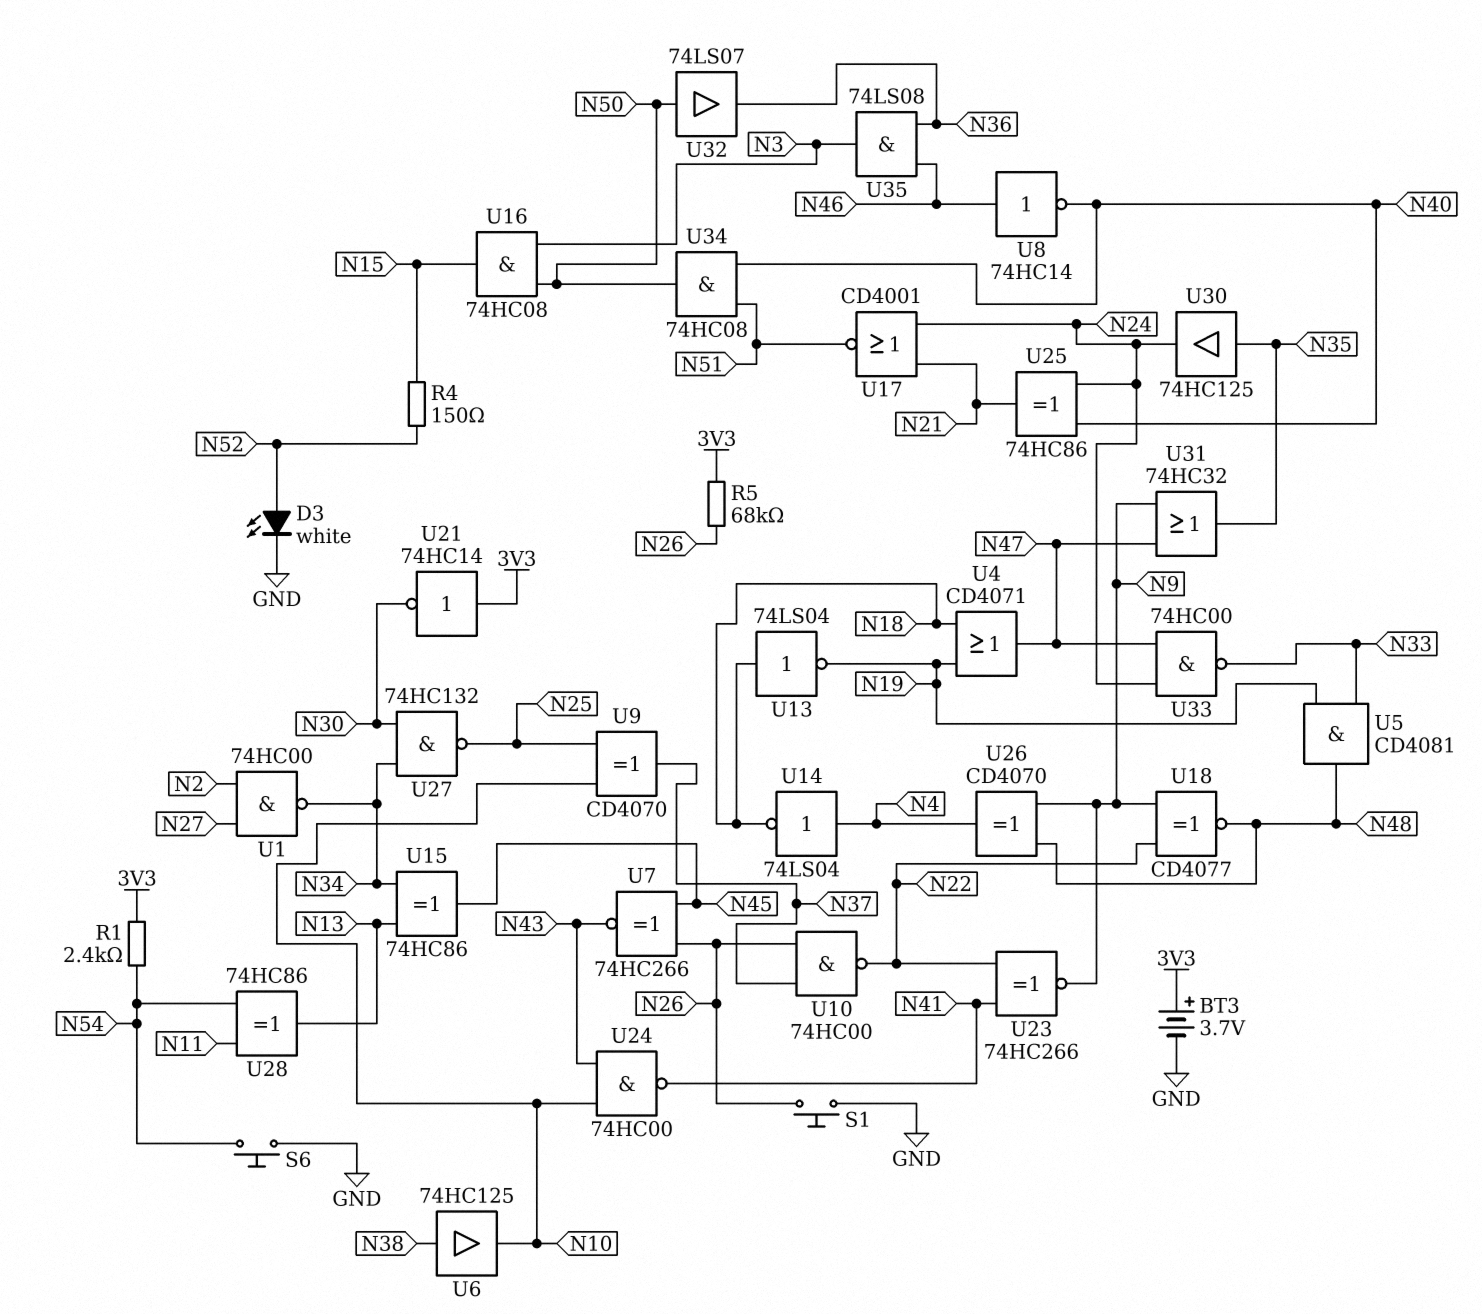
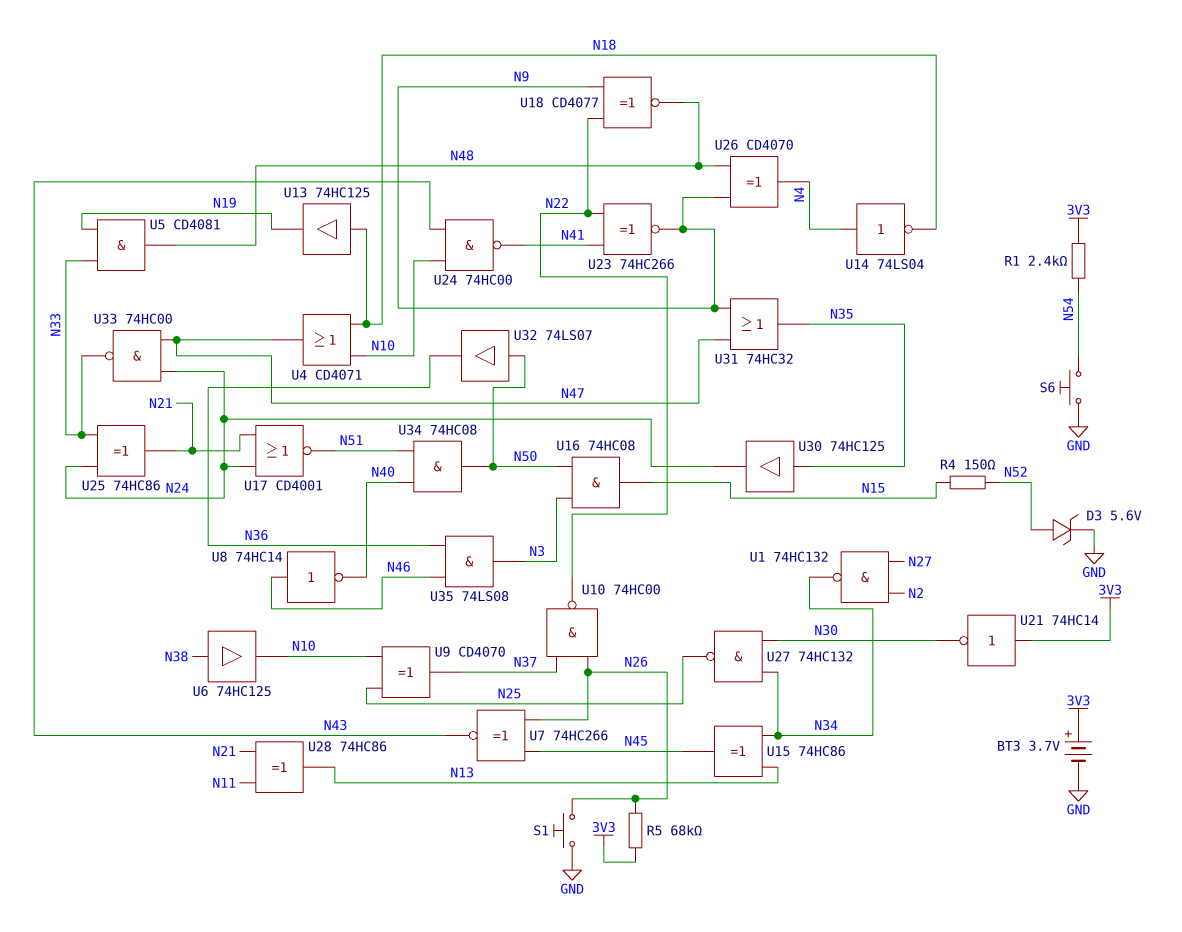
D3: LED white (A N52, K GND) -> zener 5.6V (A N52, K GND)
U1: NAND 74HC00 (in N2, in N27, out N34) -> NAND 74HC132 (in N2, in N27, out N34)
U4: OR CD4071 (in N18, in N19, out N47) -> OR CD4071 (in N10, in N18, out N47)
U13: NOT 74LS04 (in N18, out N19) -> buffer 74HC125 (in N18, out N19)
U25: XOR 74HC86 (in N24, in N40, out N21) -> XOR 74HC86 (in N24, in N33, out N21)
U28: XOR 74HC86 (in N11, in N54, out N13) -> XOR 74HC86 (in N11, in N21, out N13)

